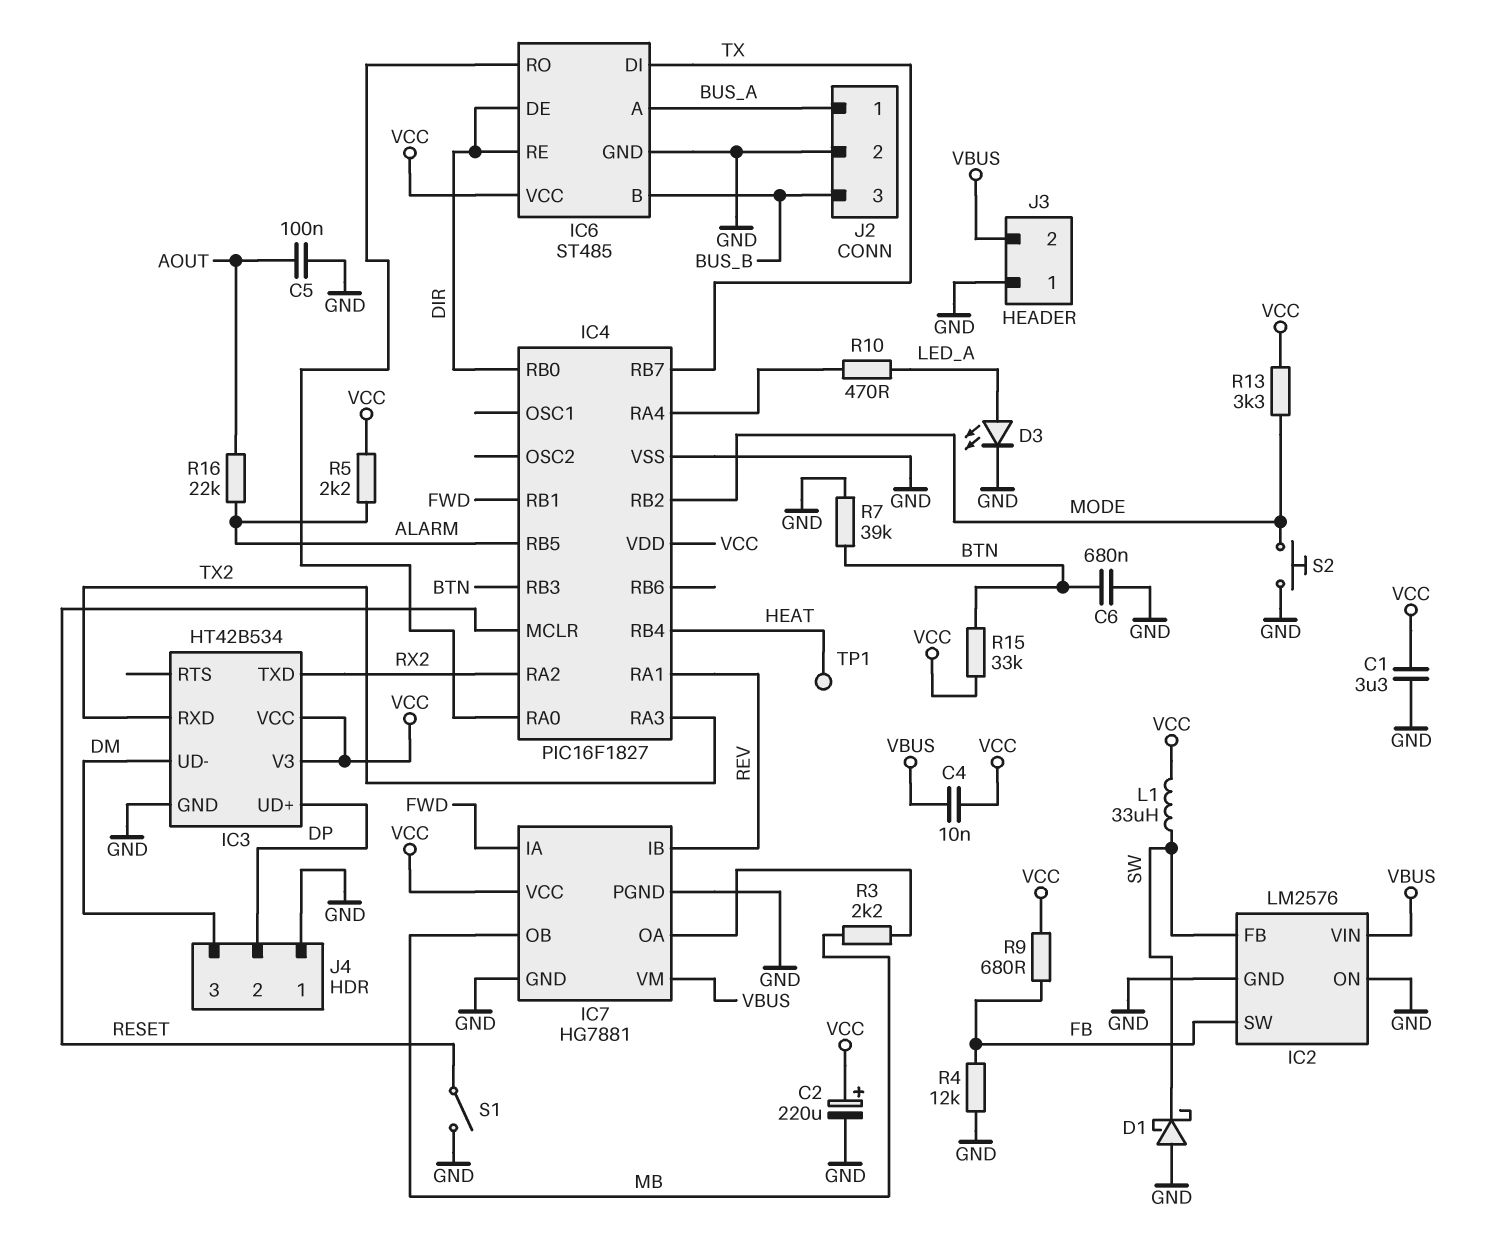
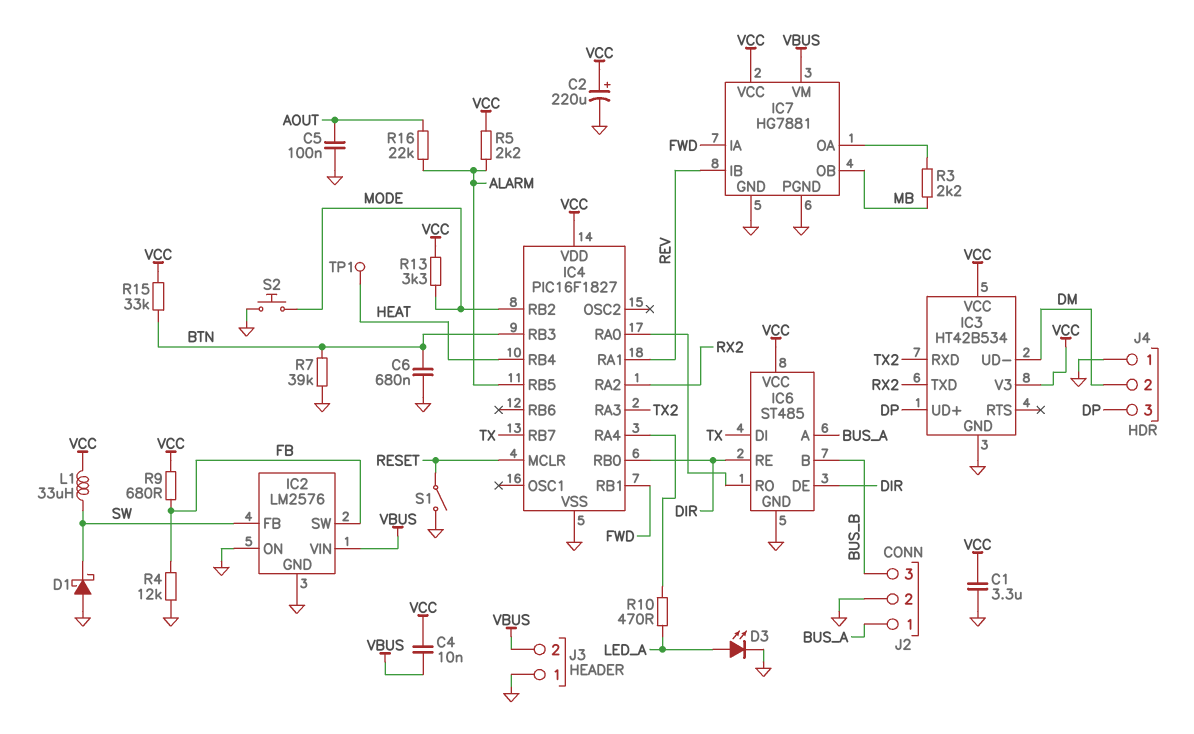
J4 pin 2: DP -> DM
J4 pin 3: DM -> DP

